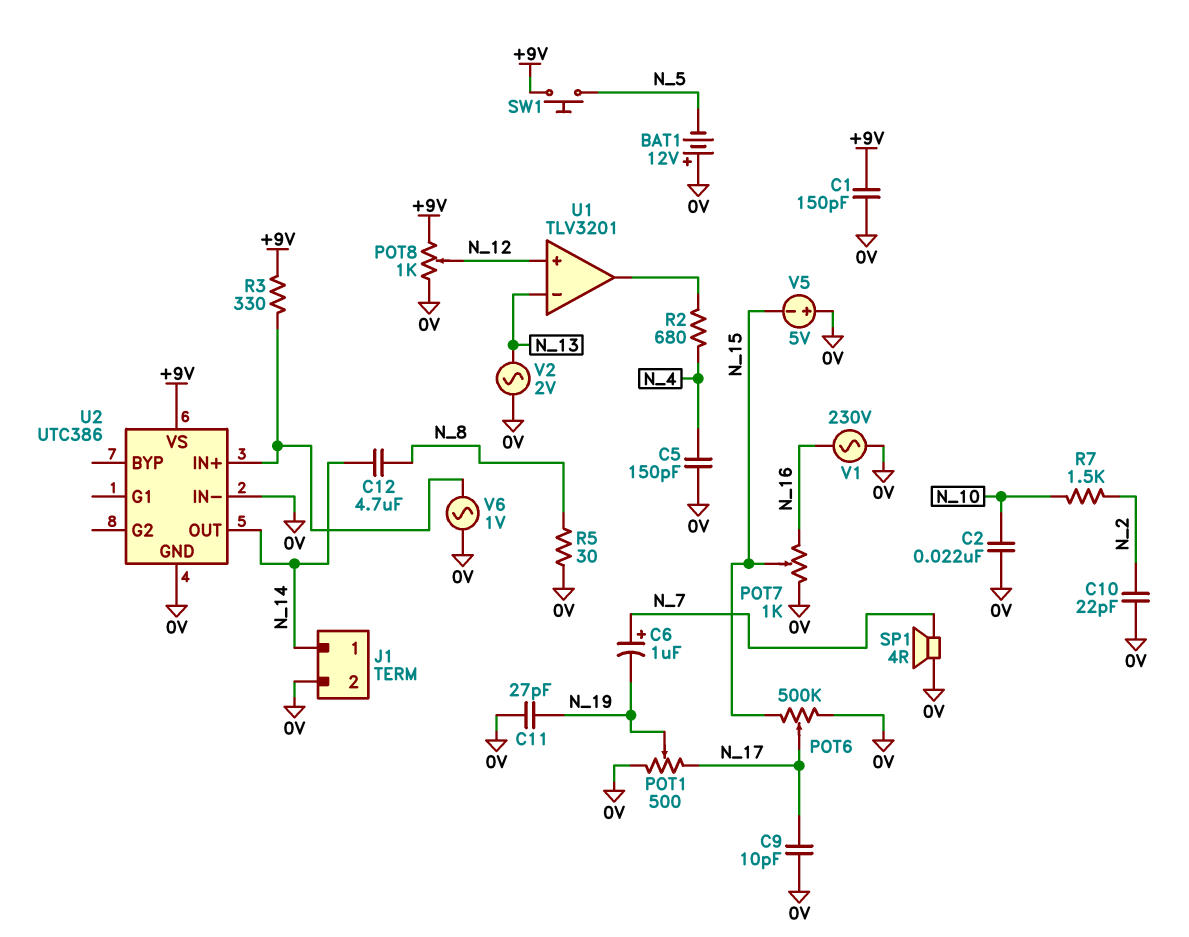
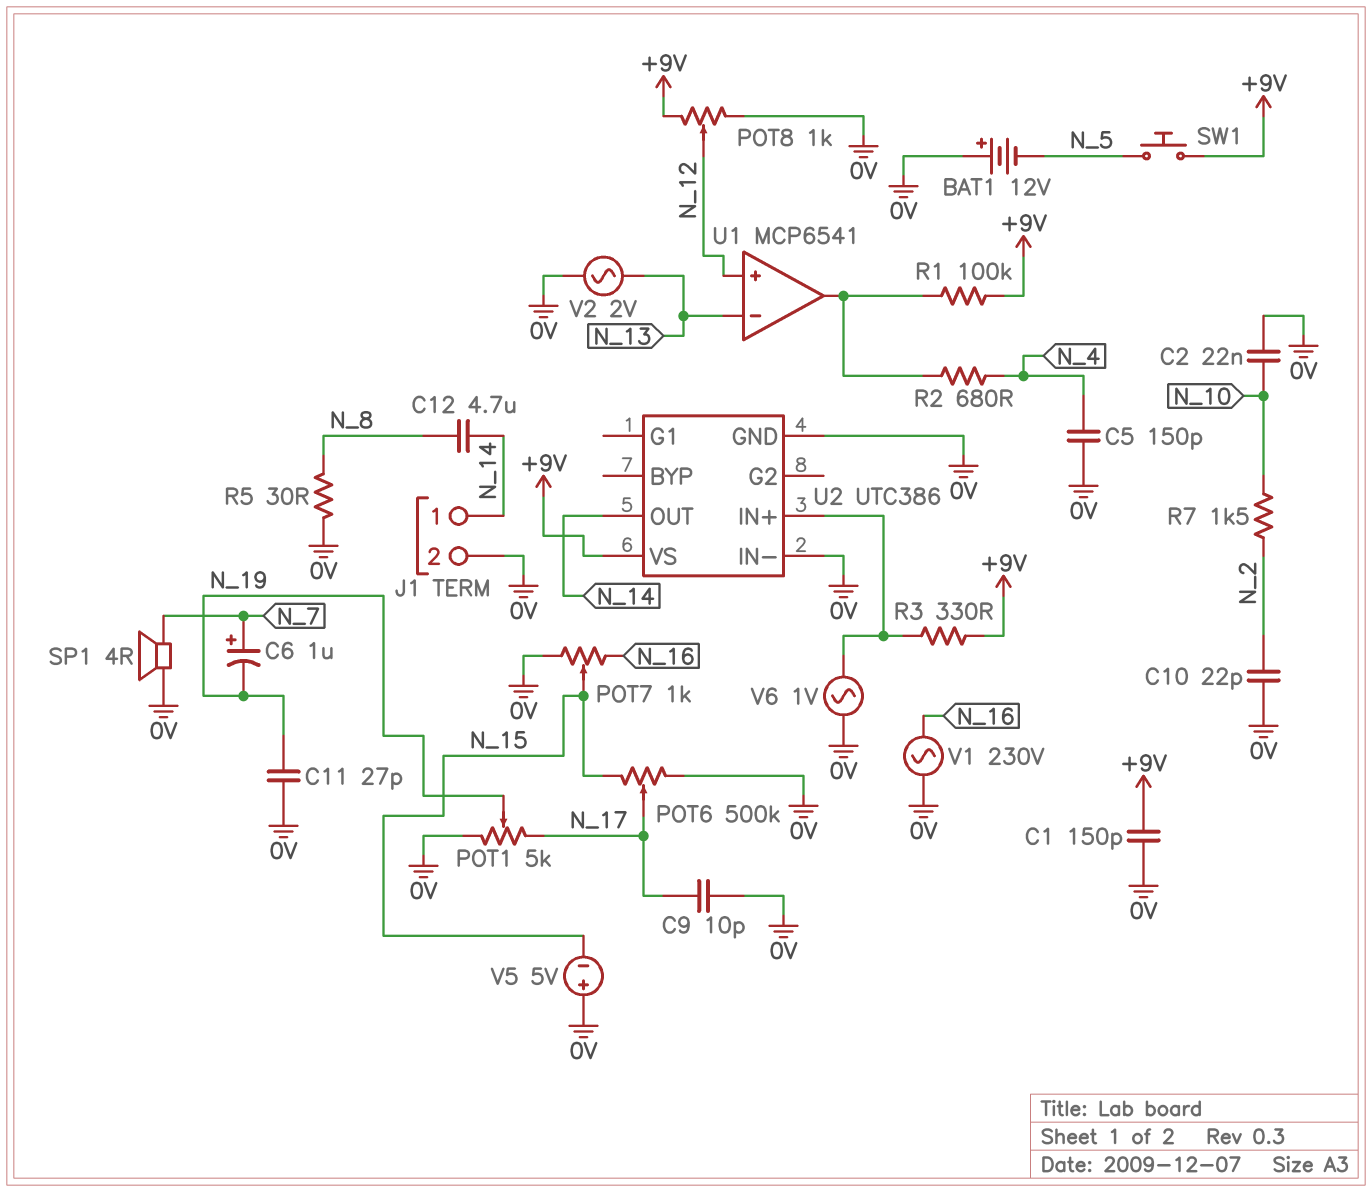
POT1: 500 (0V, N_17, wiper N_19) -> 5k (0V, N_17, wiper N_19)
R1: none -> 100k (+9V, U1/out)
U1: TLV3201 -> MCP6541

